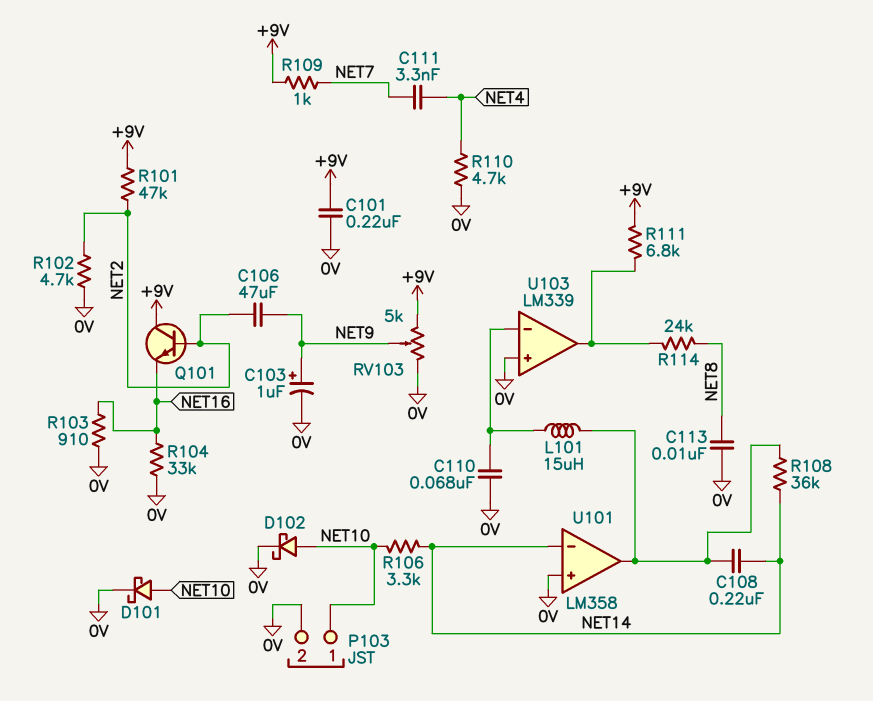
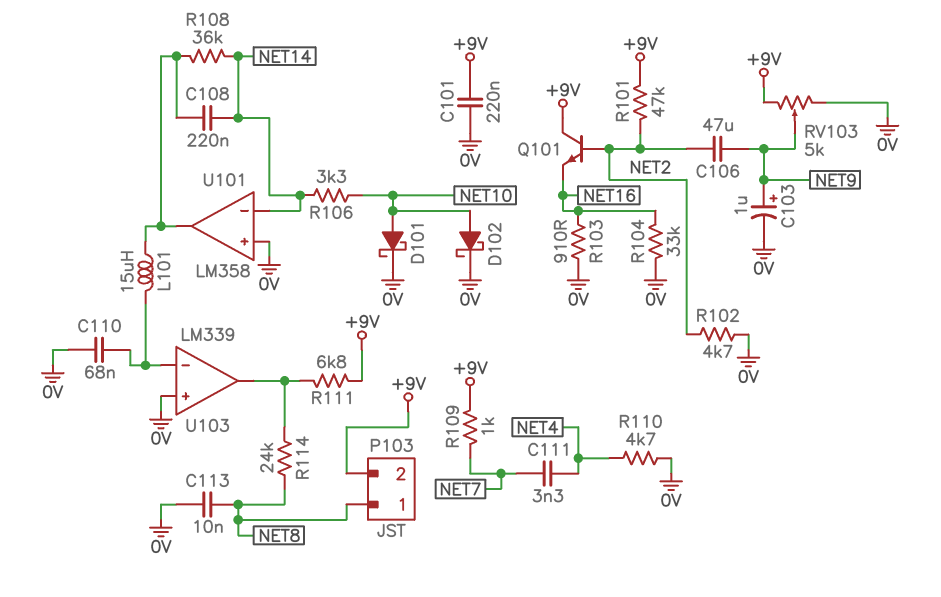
P103 pin 1: NET10 -> NET8
P103 pin 2: 0V -> +9V

